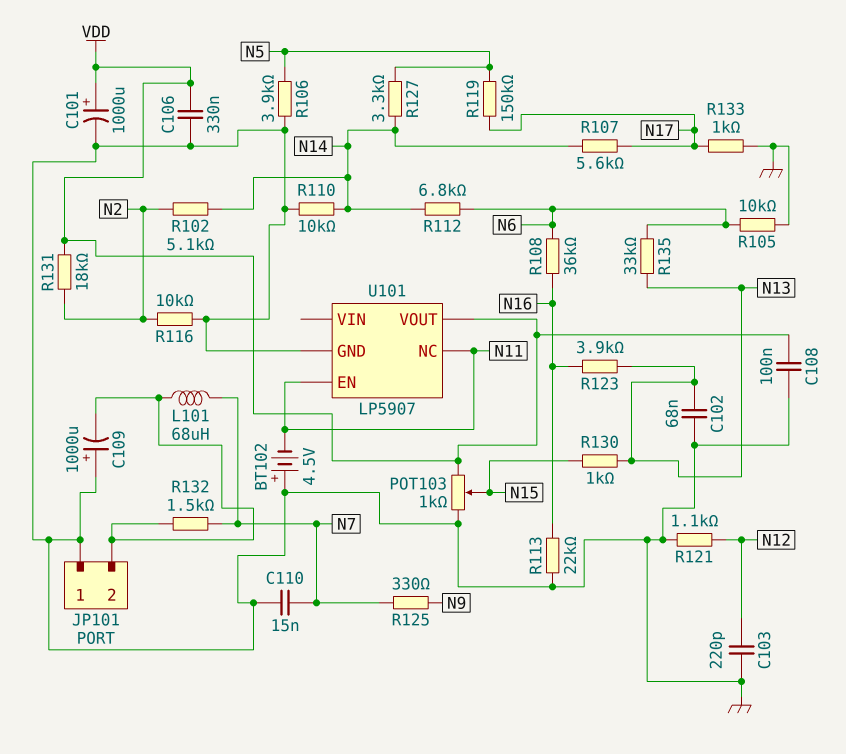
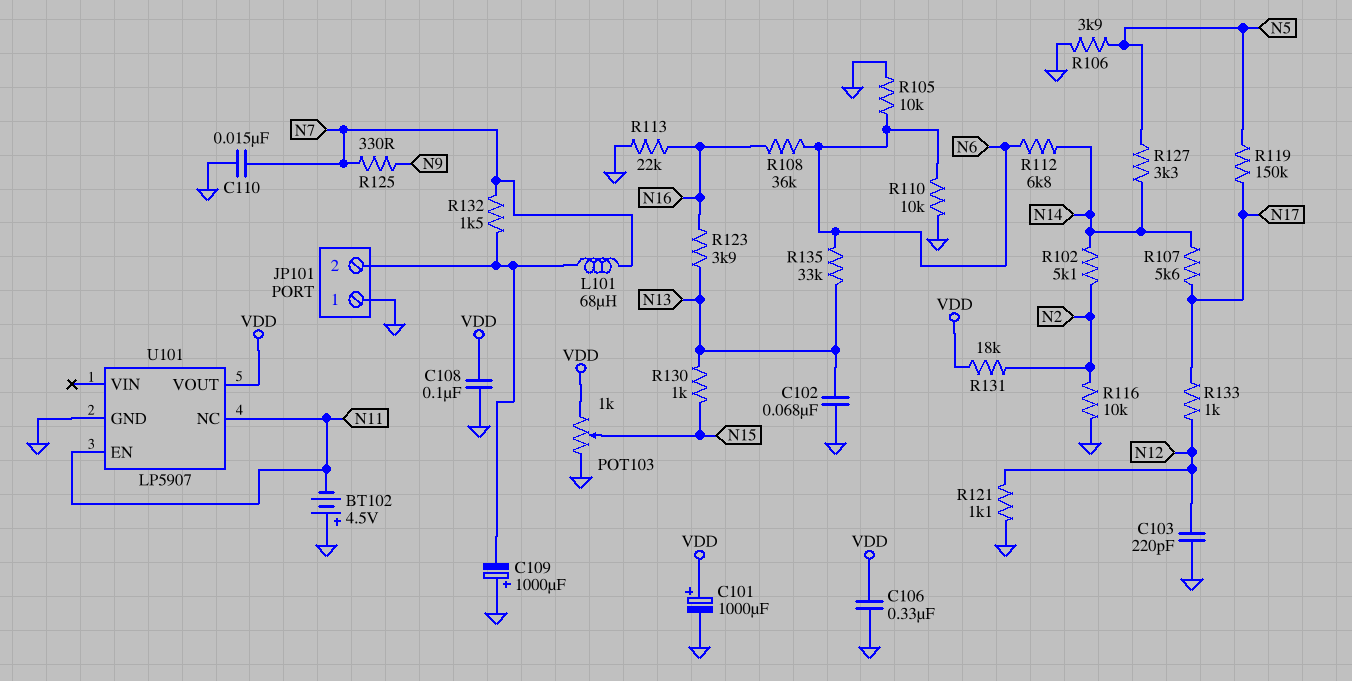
R110: 10k (GND, N14) -> 10k (GND, N6)
R133: 1k (GND, N17) -> 1k (N12, N17)

